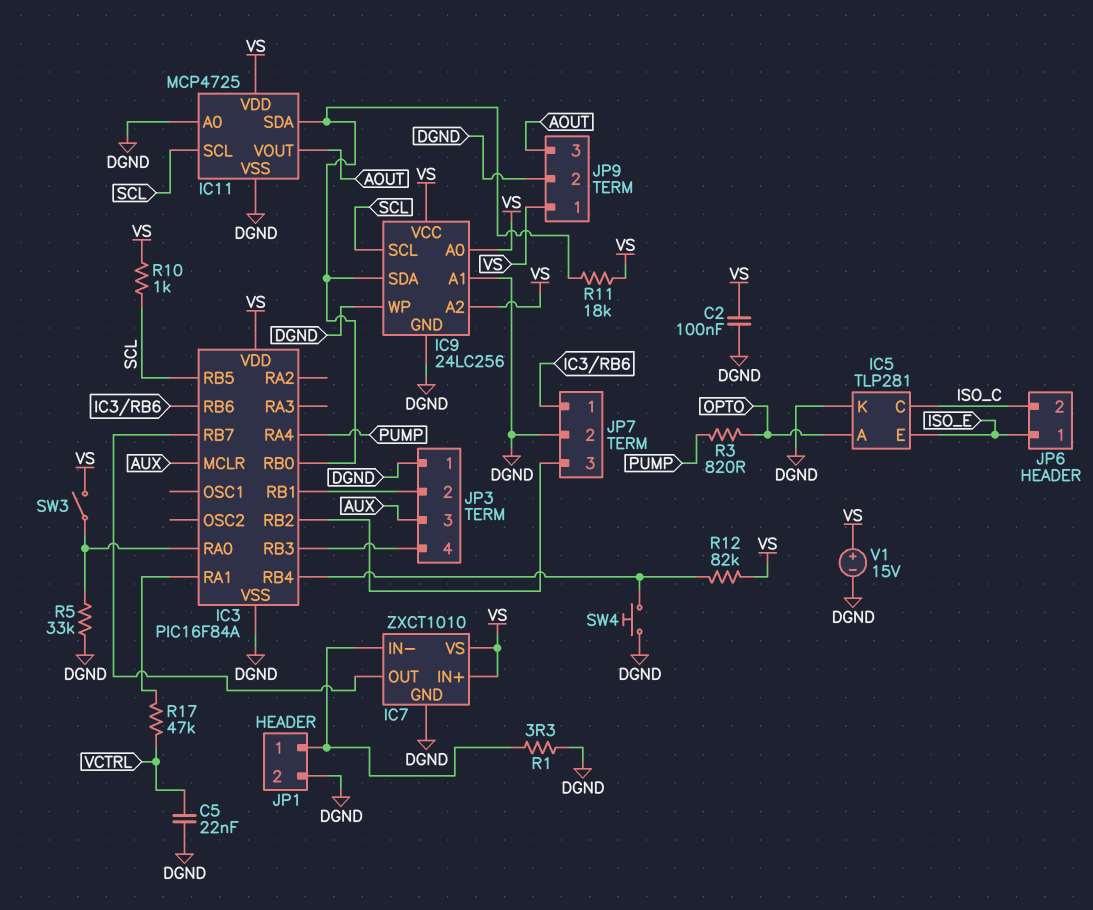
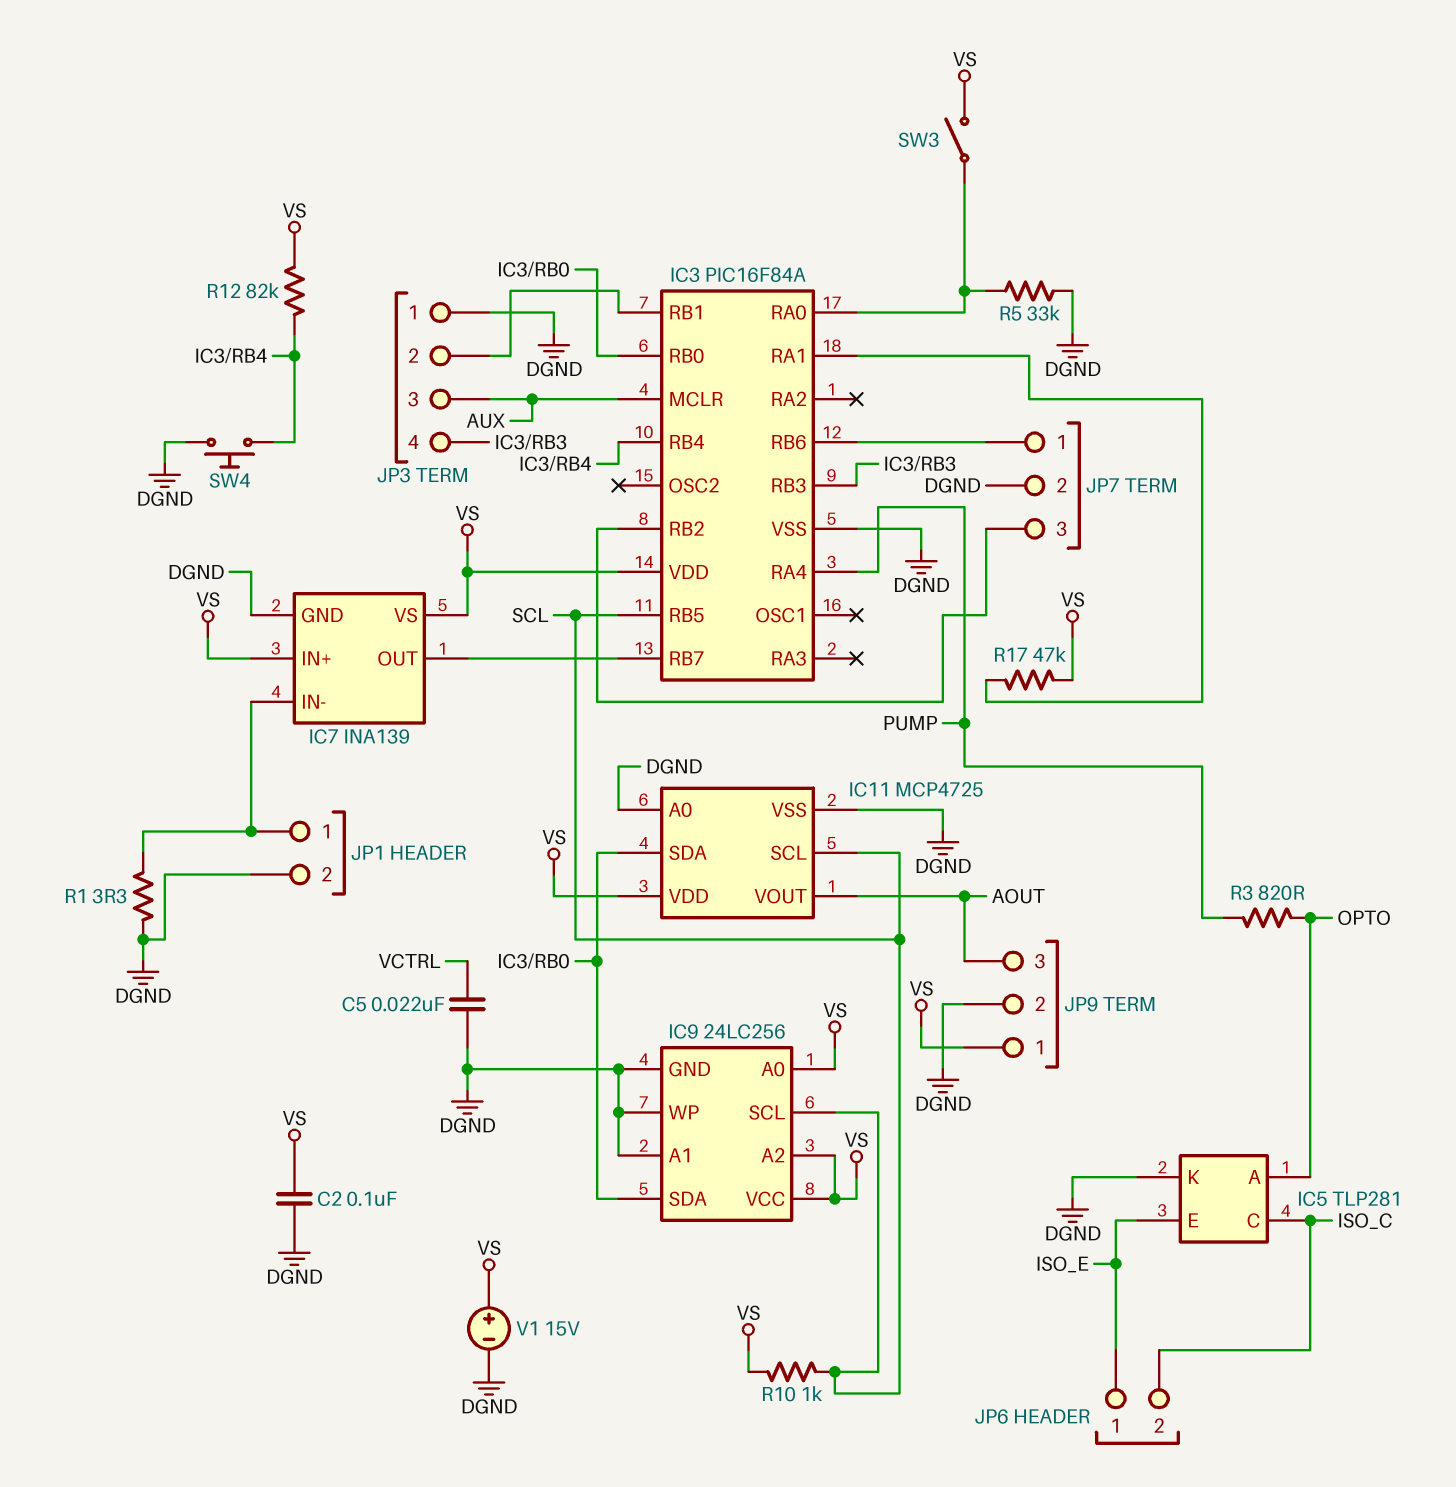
IC7: ZXCT1010 -> INA139
R11: 18k (IC3/RB0, VS) -> none
R17: 47k (IC3/RA1, VCTRL) -> 47k (IC3/RA1, VS)

